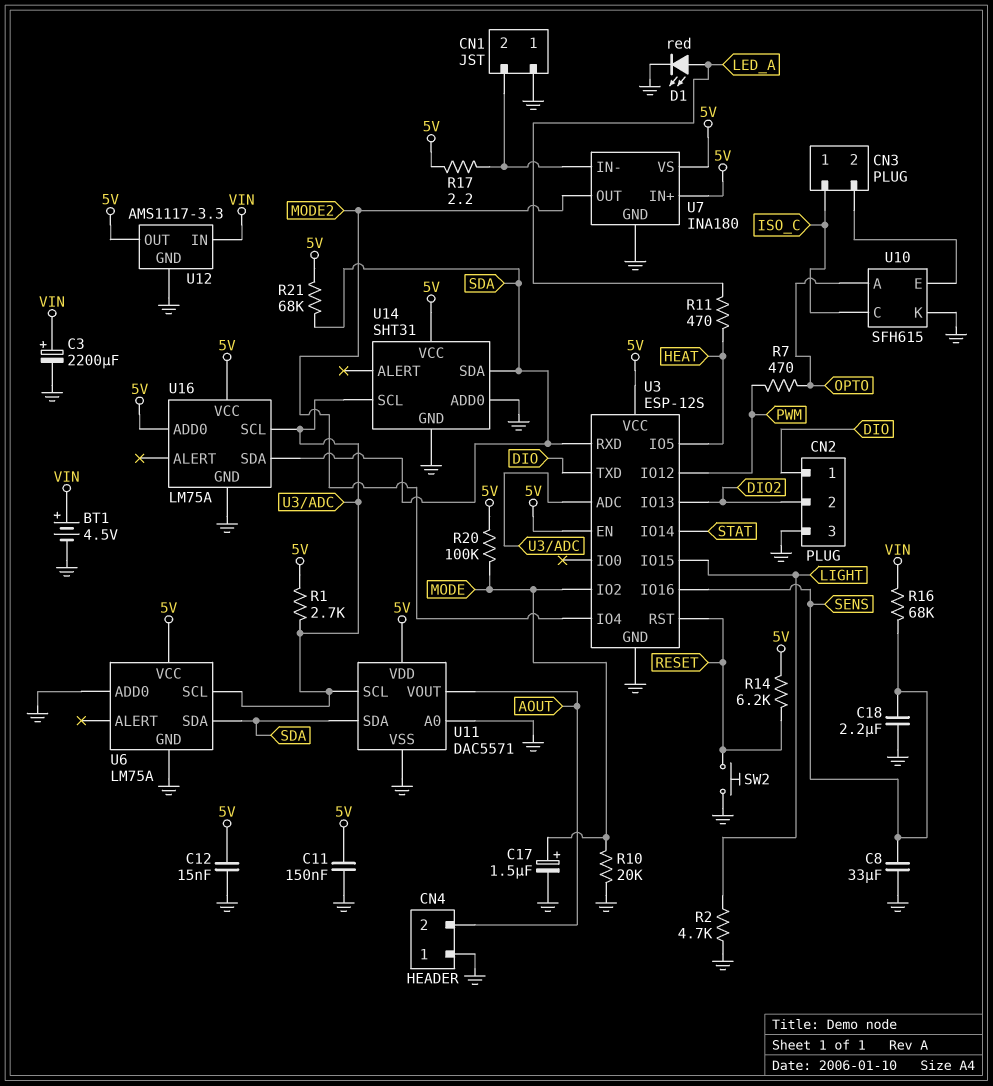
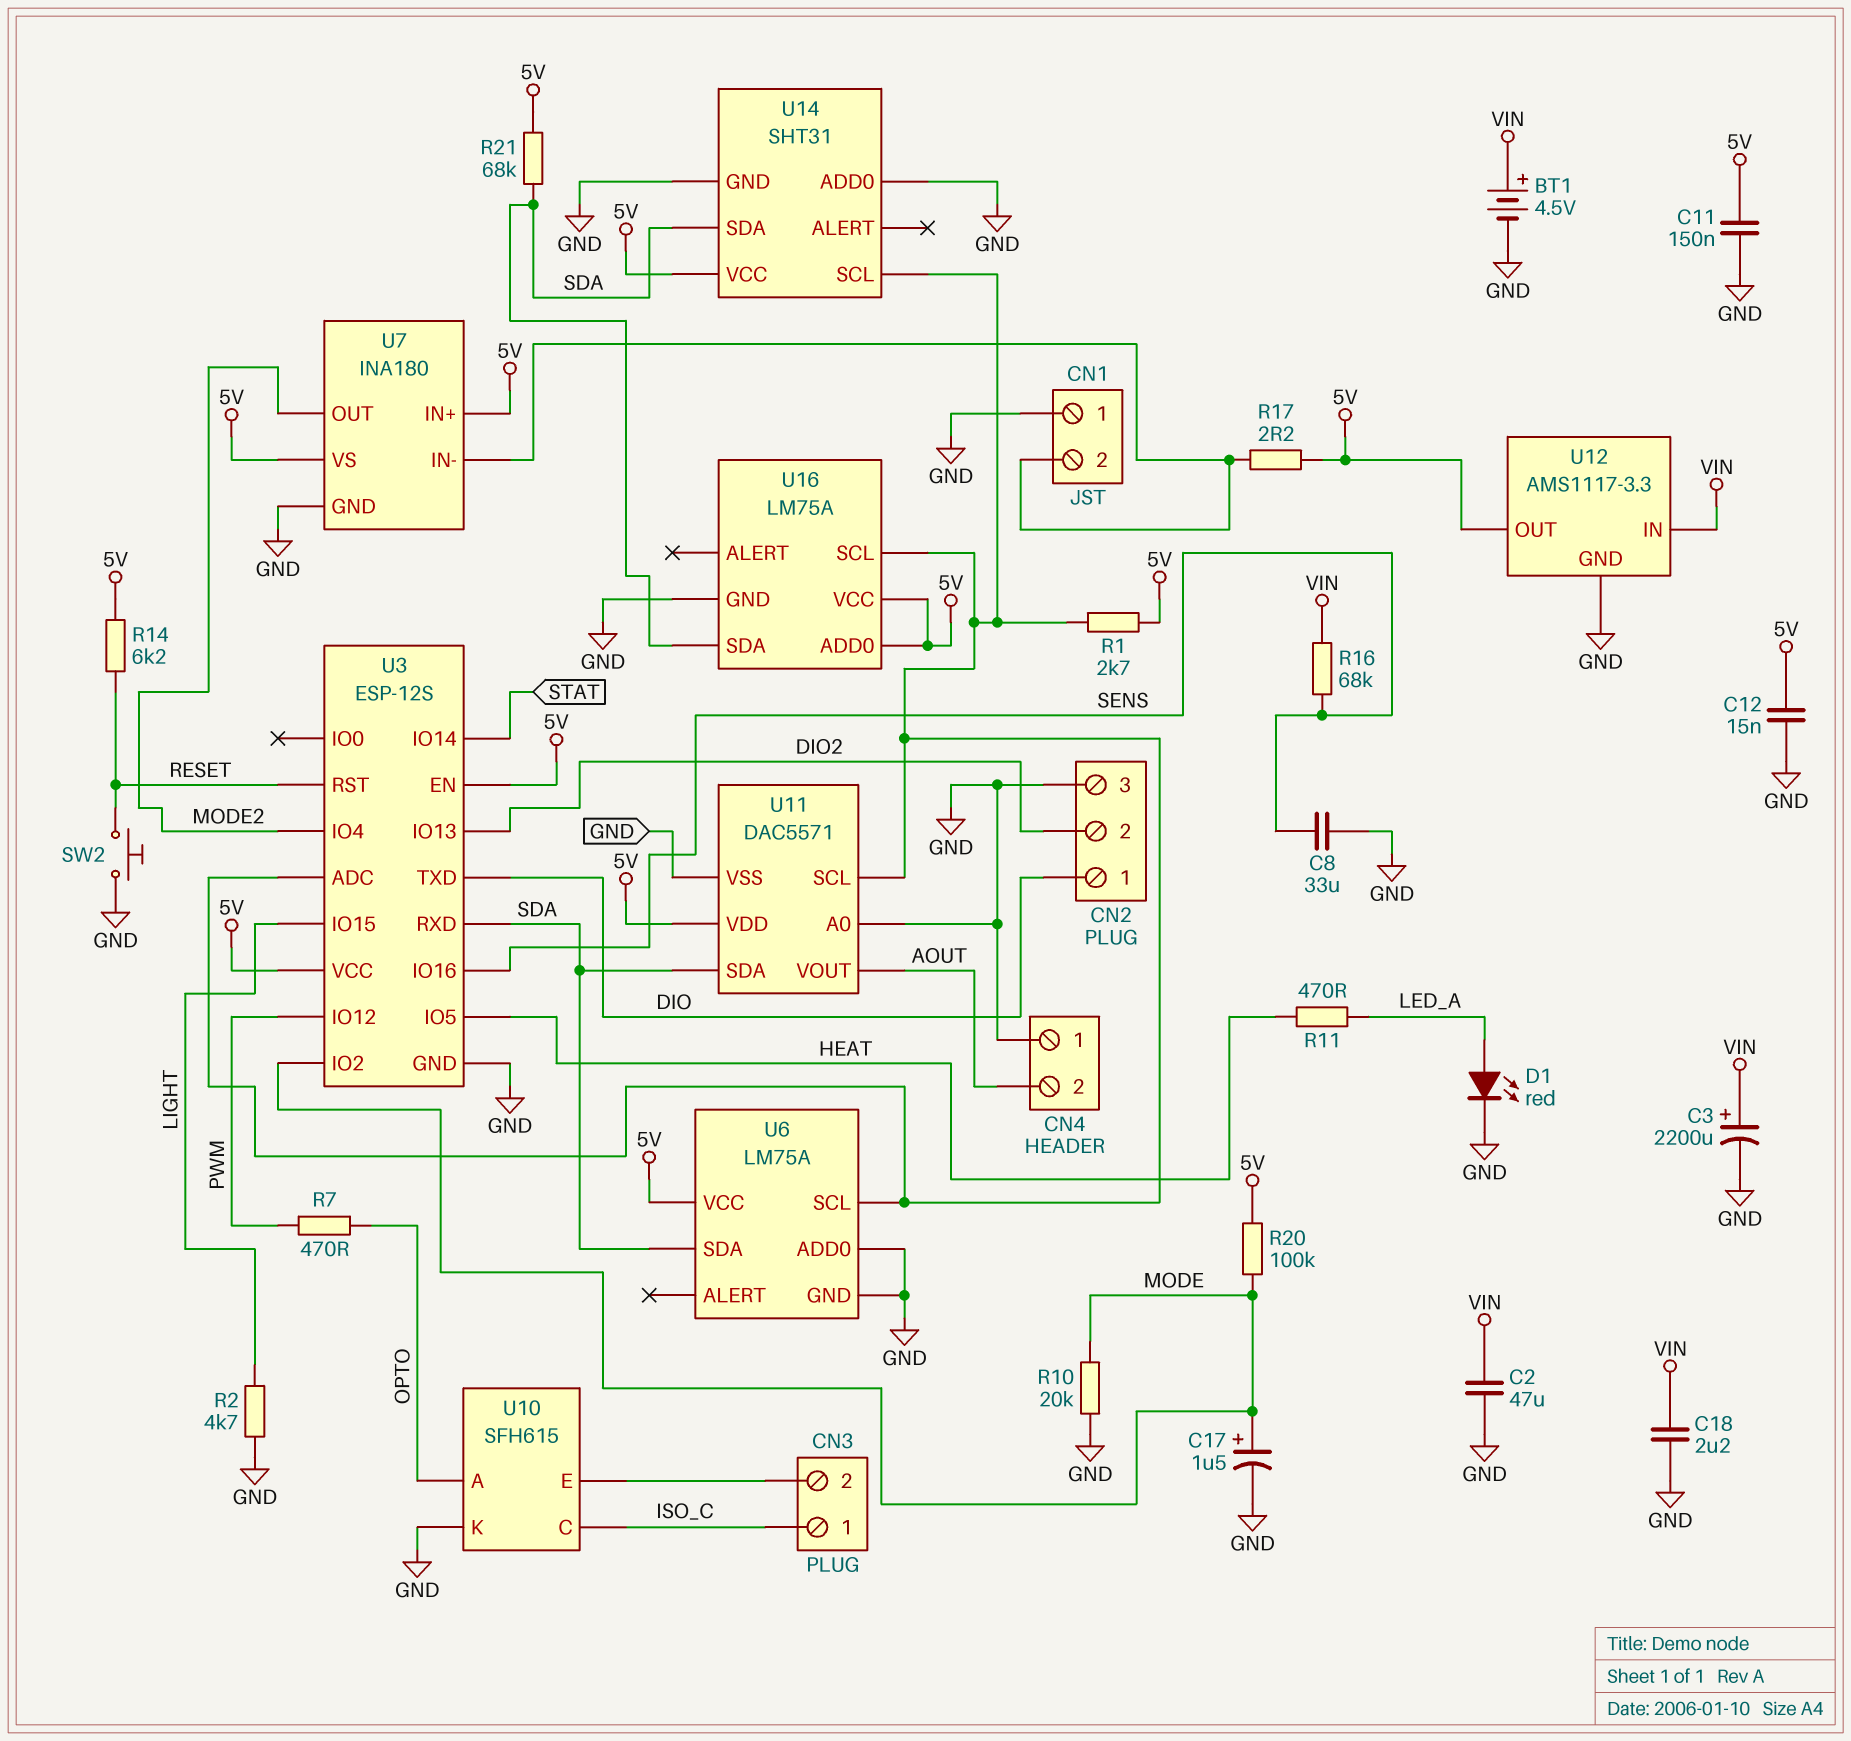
C2: none -> 47uF (GND, VIN)
C18: 2.2uF (GND, SENS) -> 2.2uF (GND, VIN)

